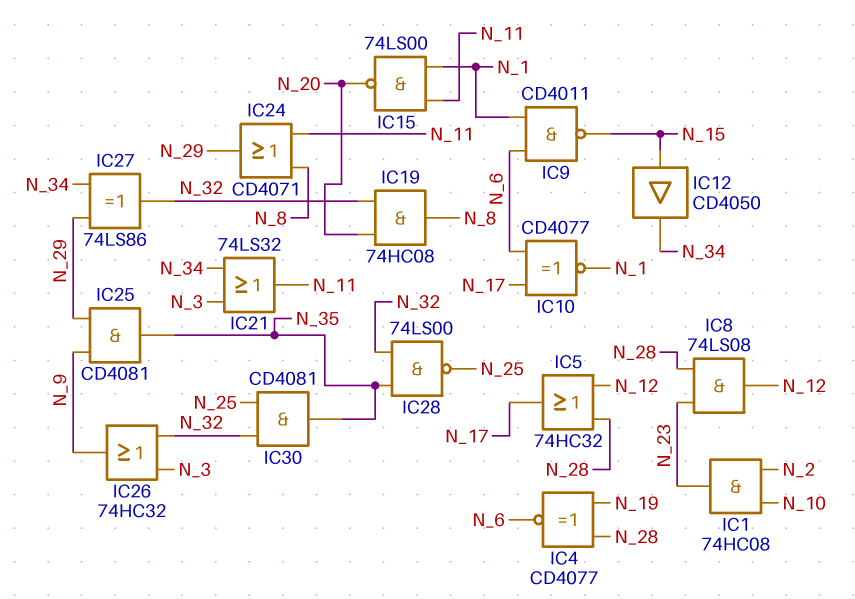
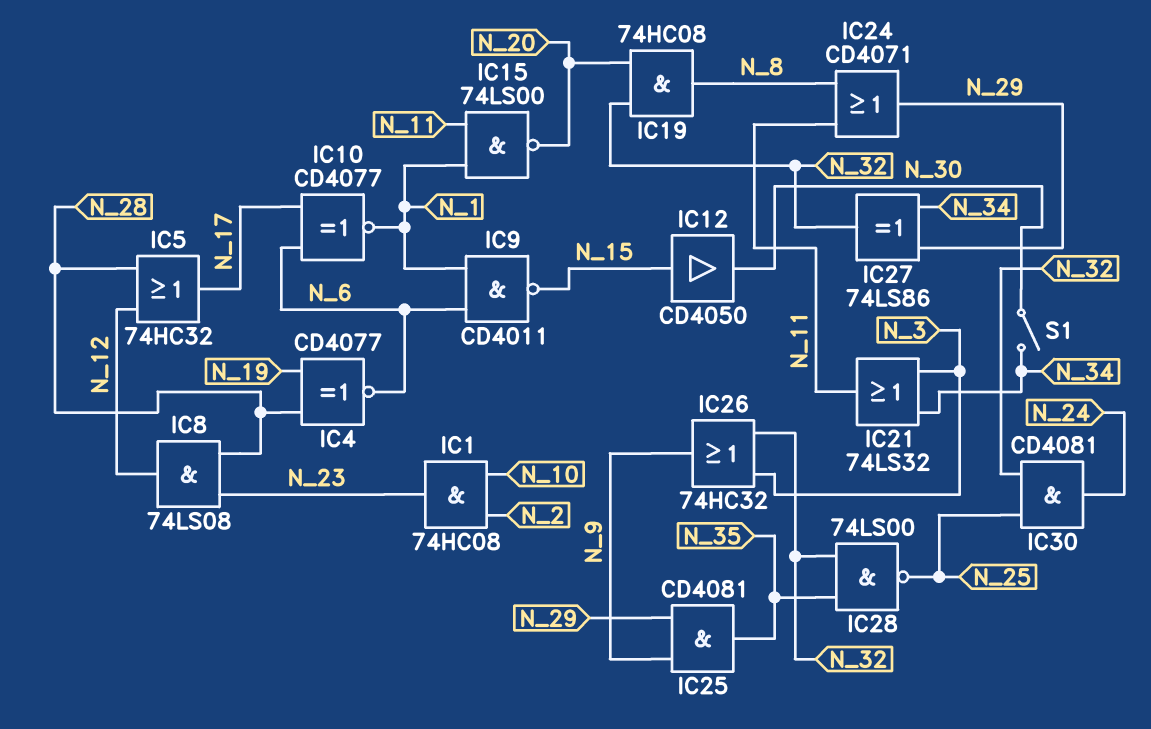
IC12: buffer CD4050 (in N_15, out N_34) -> buffer CD4050 (in N_15, out N_30)
IC30: AND CD4081 (in N_25, in N_32, out N_35) -> AND CD4081 (in N_25, in N_32, out N_24)
S1: none -> switch (N_30, N_34)

